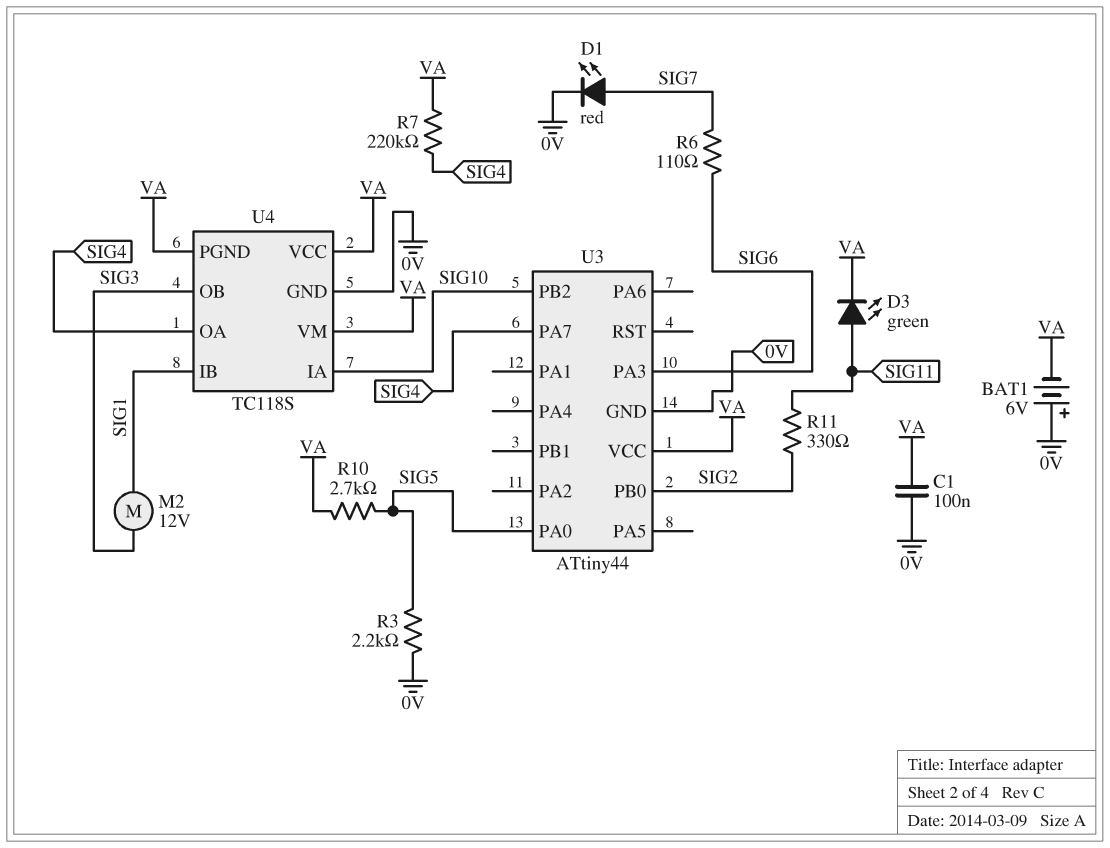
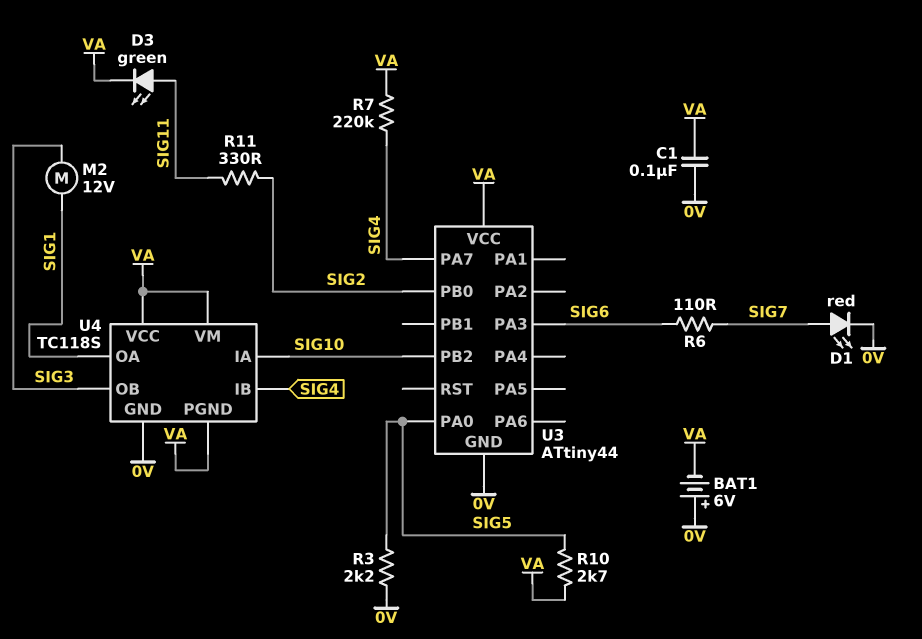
U4 pin IB: SIG1 -> SIG4
U4 pin OA: SIG4 -> SIG1

